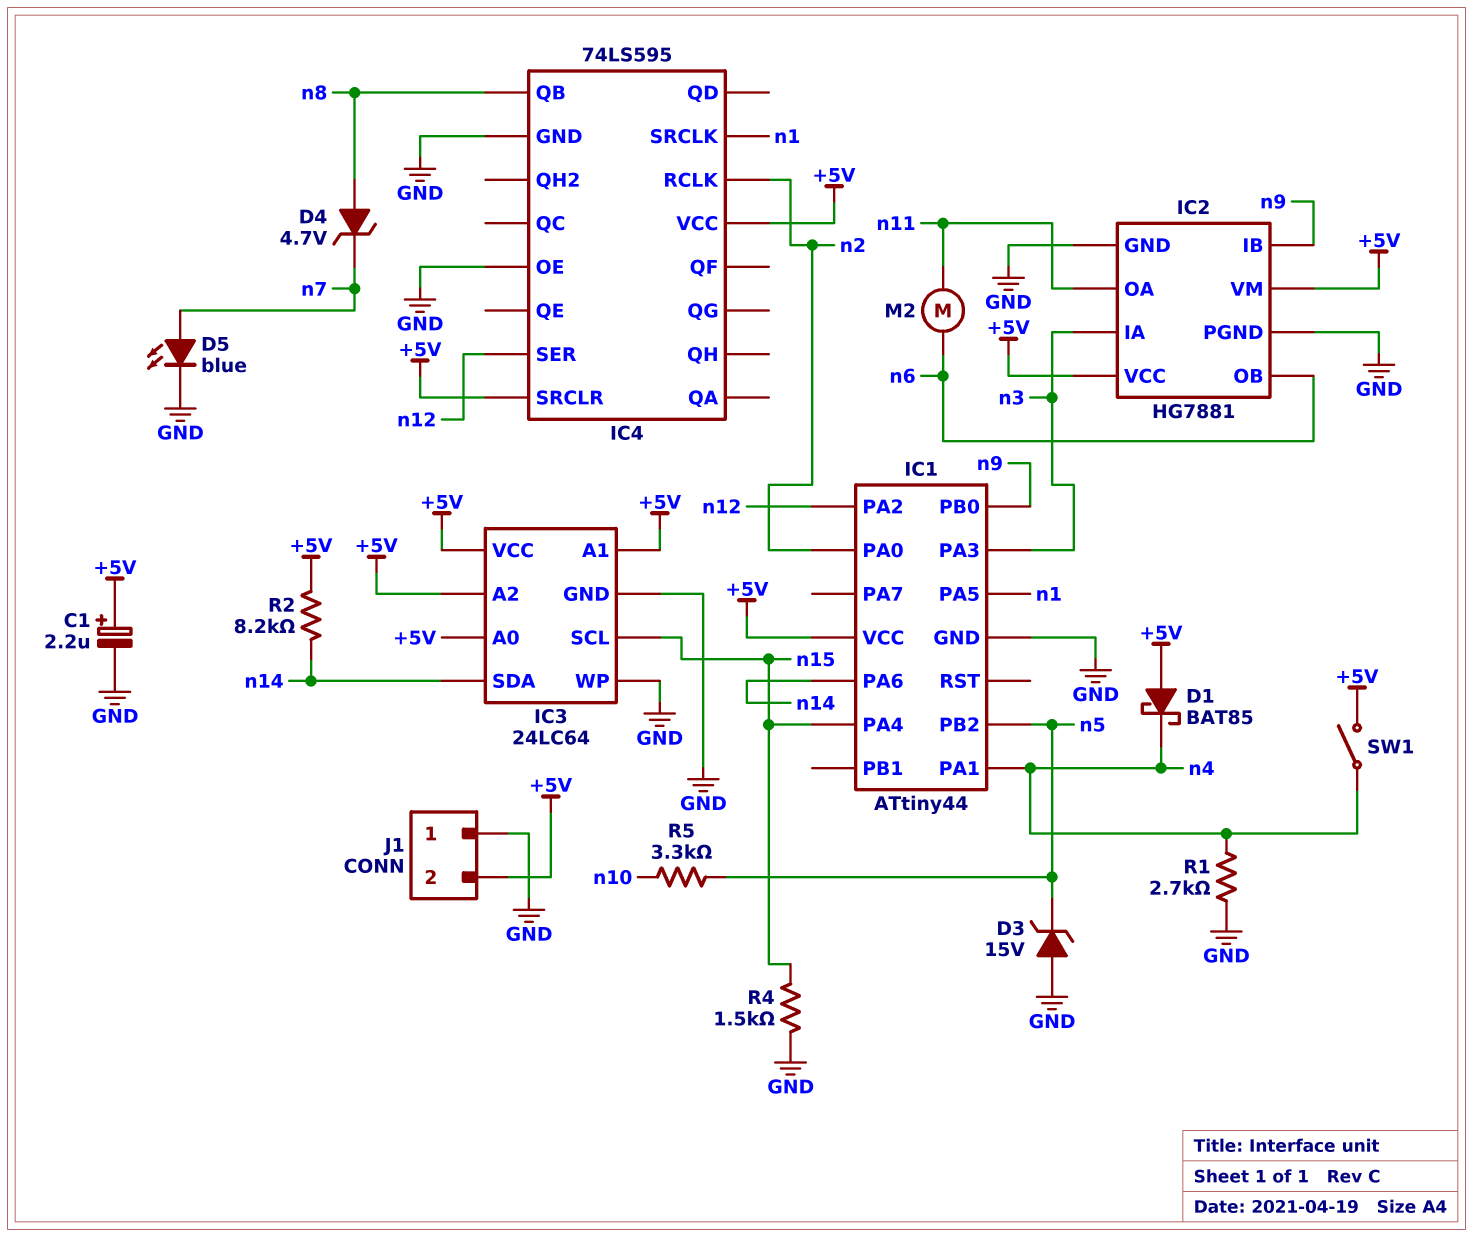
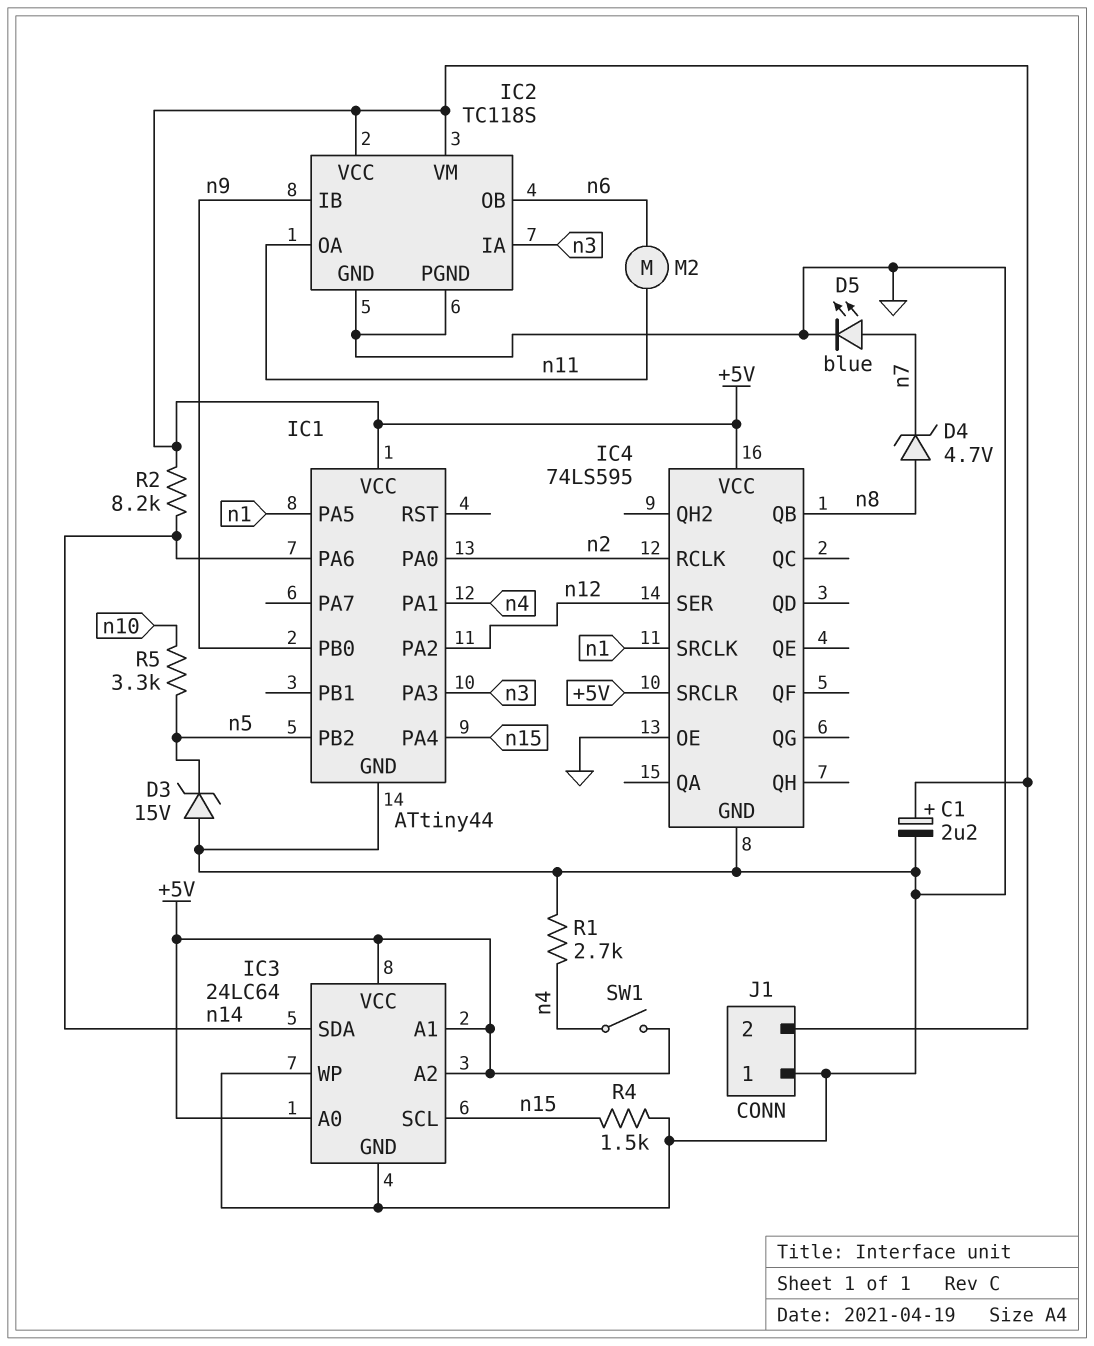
D1: schottky BAT85 (A +5V, K n4) -> none
IC2: HG7881 -> TC118S

